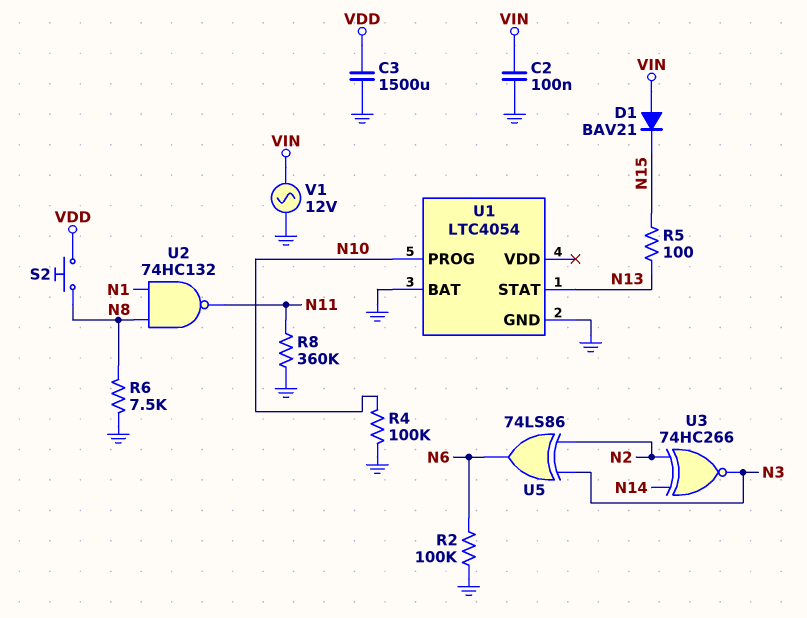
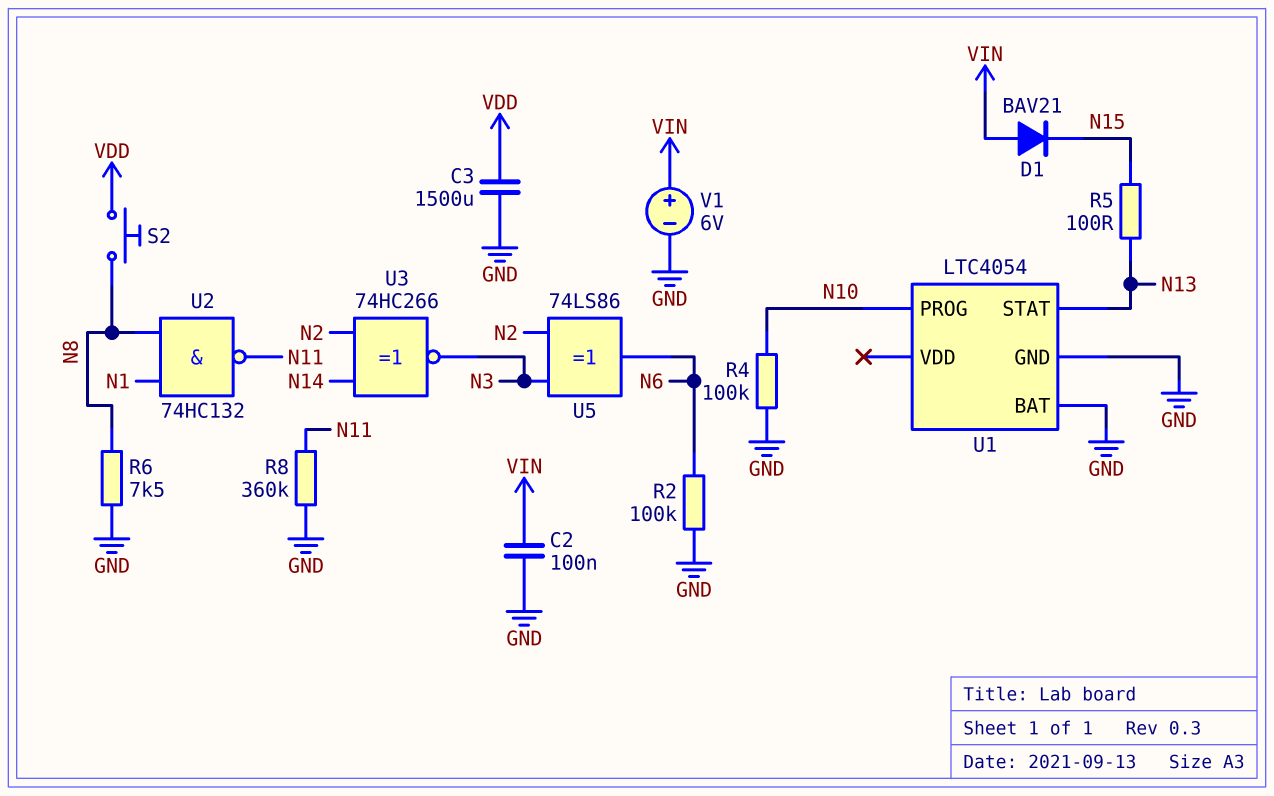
V1: AC 12V (GND, VIN) -> 6V (plus VIN, minus GND)

